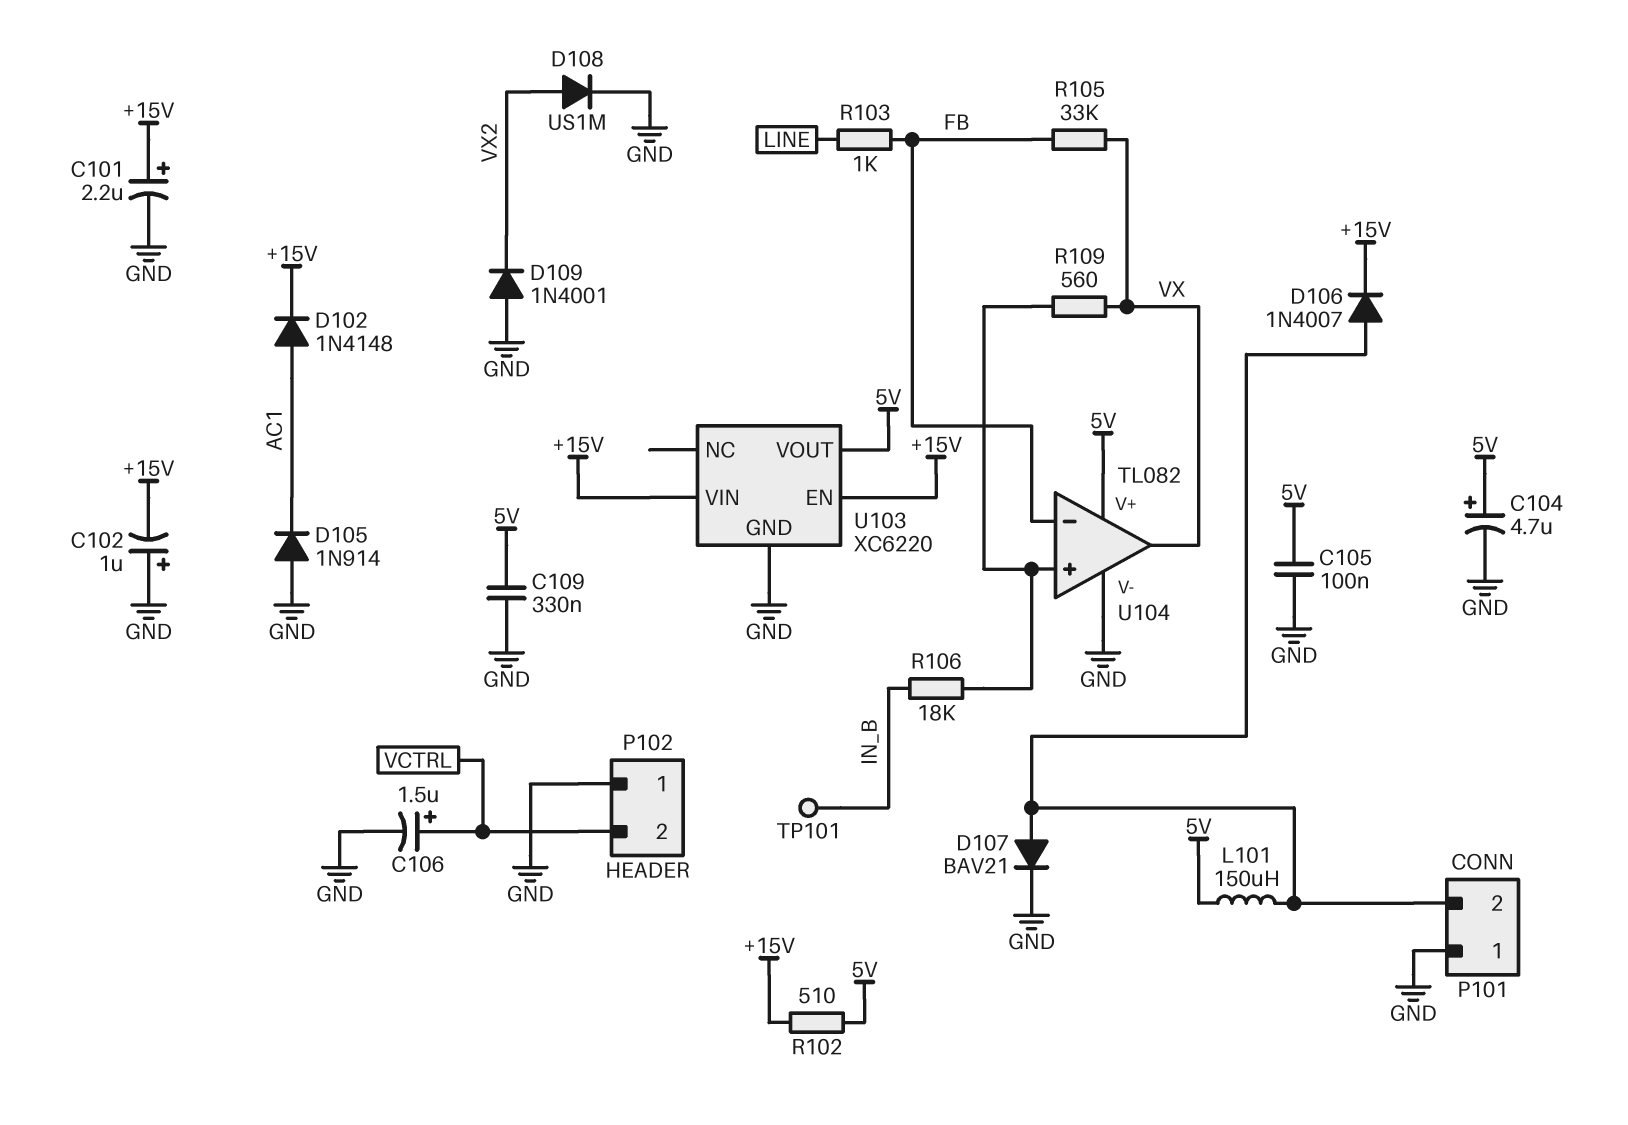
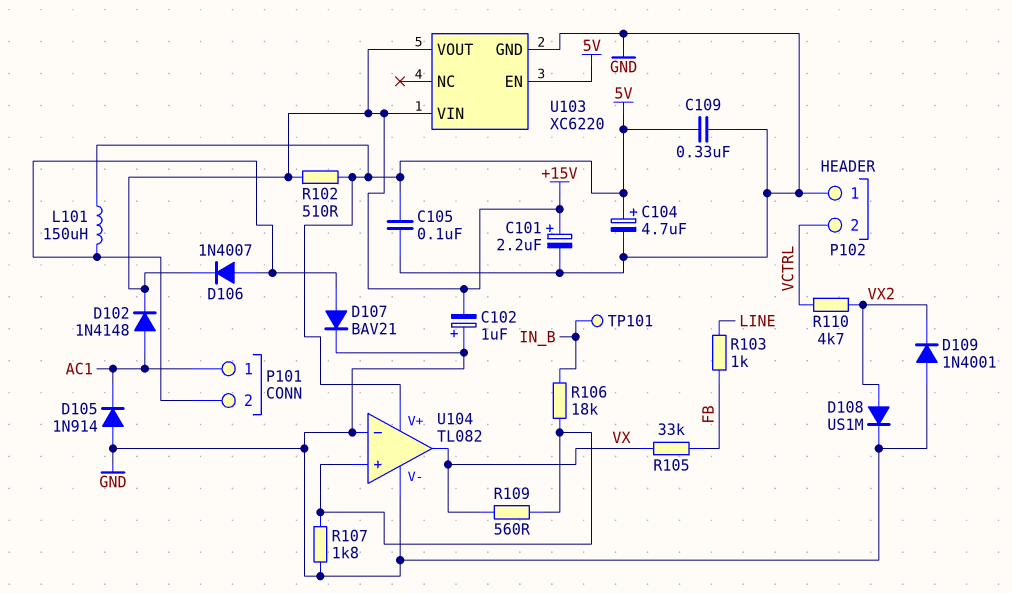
C106: 1.5uF (plus VCTRL, minus GND) -> none
P101 pin 1: GND -> AC1
R107: none -> 1.8k (GND, U104/in+)
R110: none -> 4.7k (VCTRL, VX2)
U103 pin EN: +15V -> 5V
U103 pin VOUT: 5V -> +15V
U104 pin in-: FB -> GND

